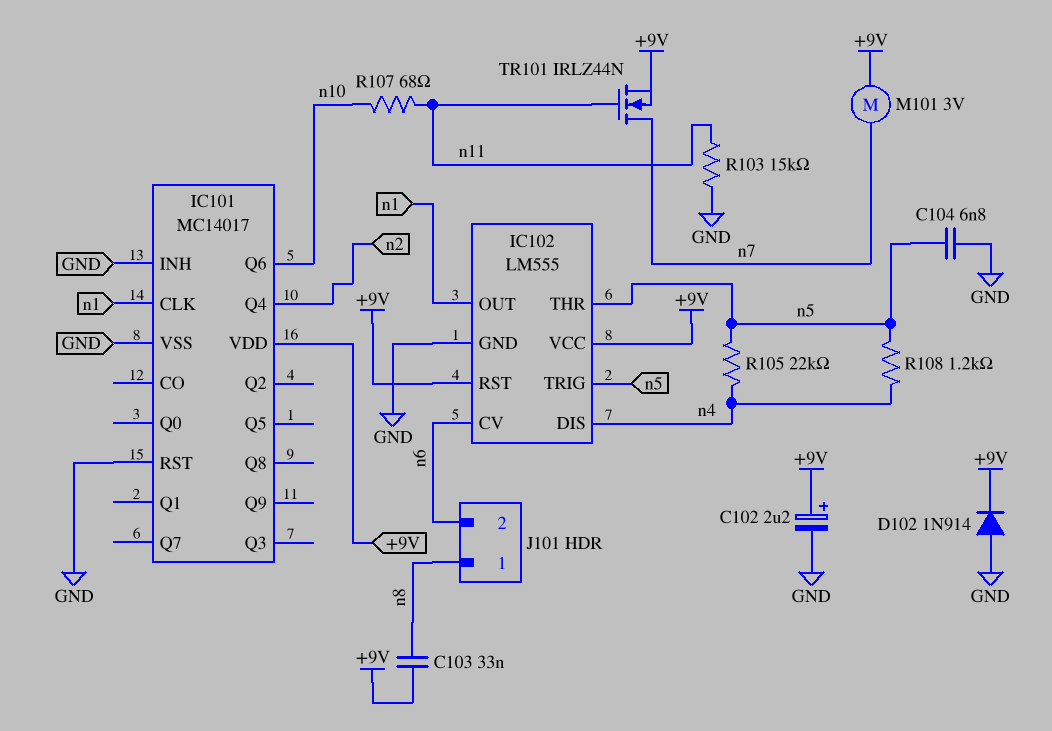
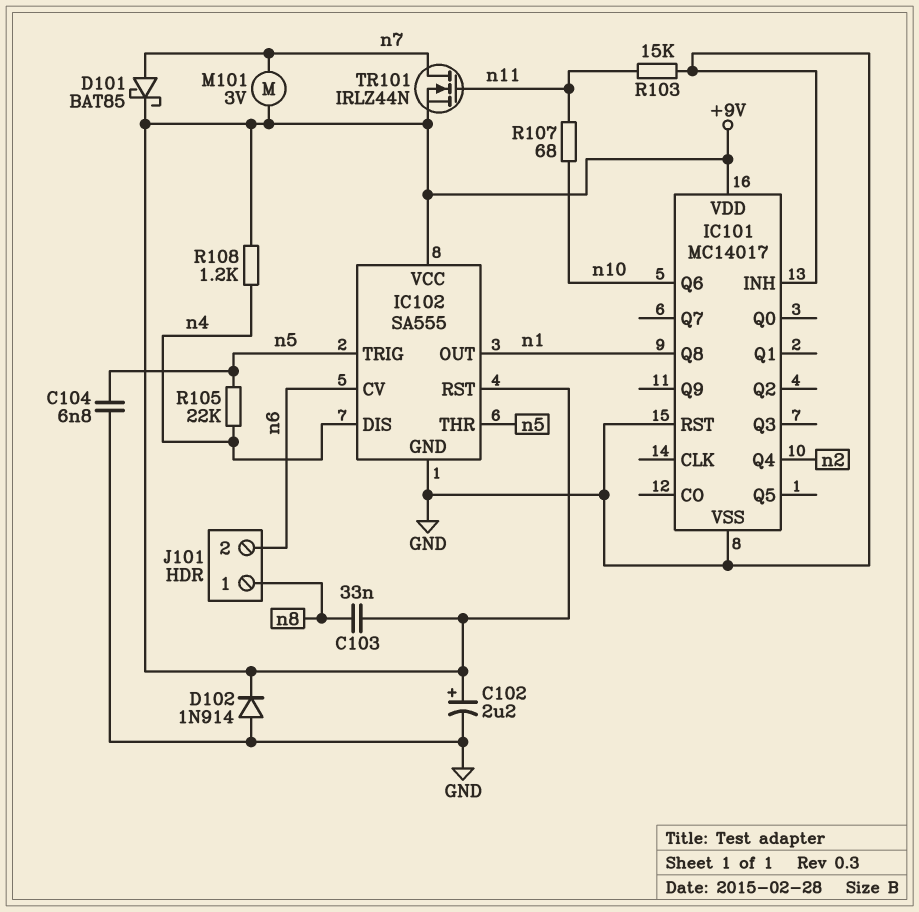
D101: none -> schottky BAT85 (A n7, K +9V)
IC101 pin CLK: n1 -> none
IC101 pin Q8: none -> n1
IC102: LM555 -> SA555
R108: 1.2k (n4, n5) -> 1.2k (+9V, n4)

